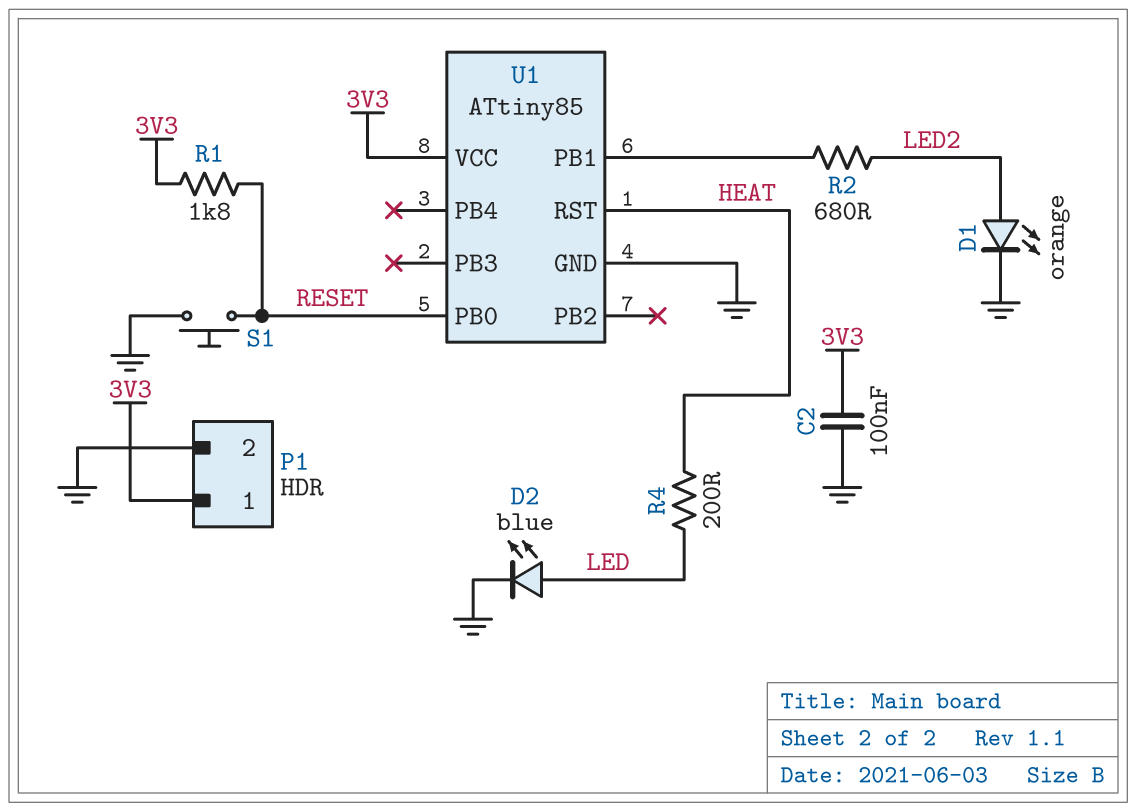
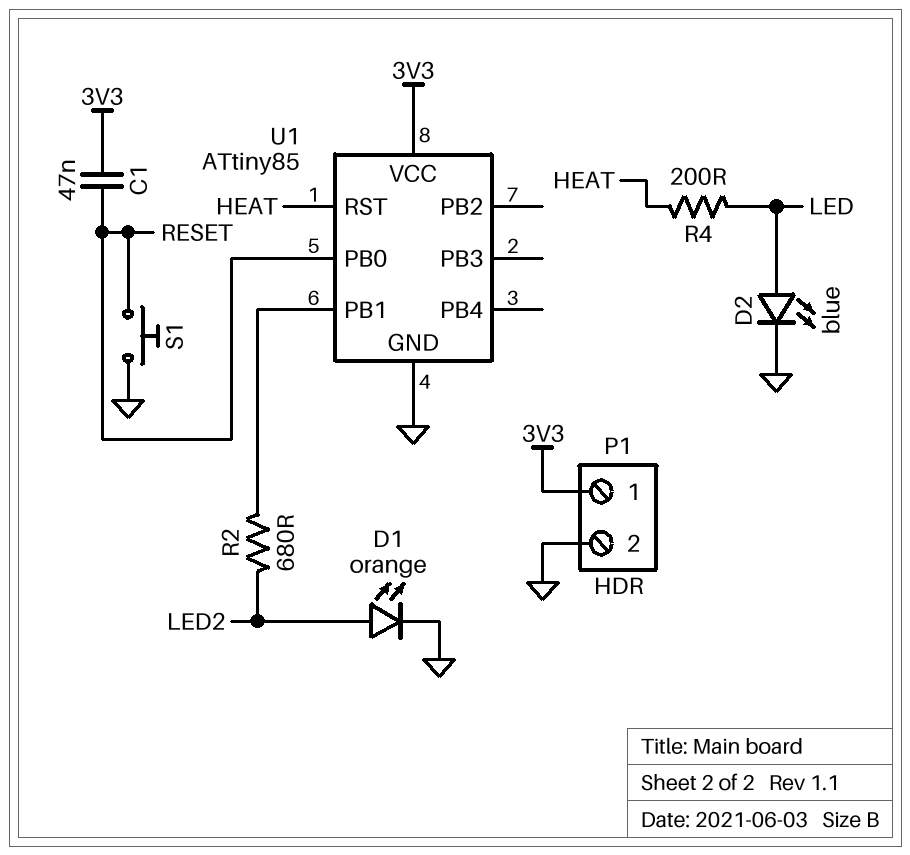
C1: none -> 47nF (3V3, RESET)
C2: 100nF (3V3, GND) -> none
R1: 1.8k (3V3, RESET) -> none

